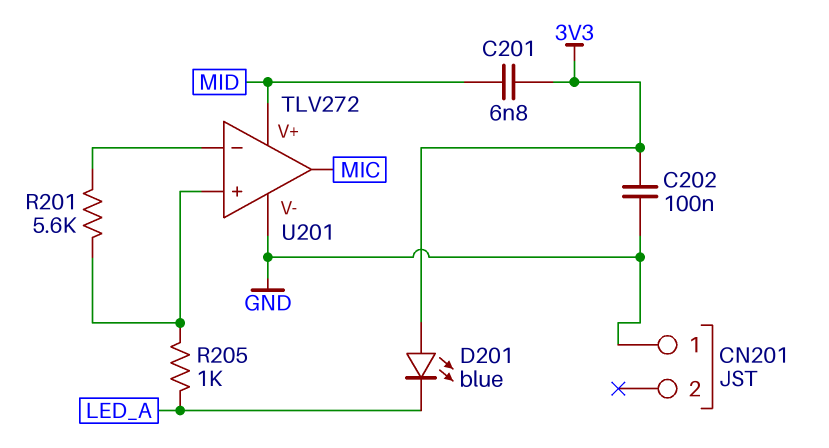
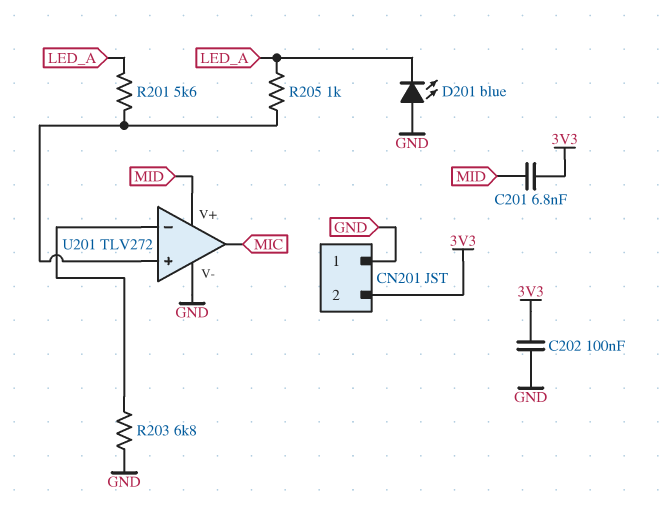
CN201 pin 2: none -> 3V3
D201: LED blue (A 3V3, K LED_A) -> LED blue (A GND, K LED_A)
R201: 5.6k (U201/in+, U201/in-) -> 5.6k (LED_A, U201/in+)
R203: none -> 6.8k (GND, U201/in-)

